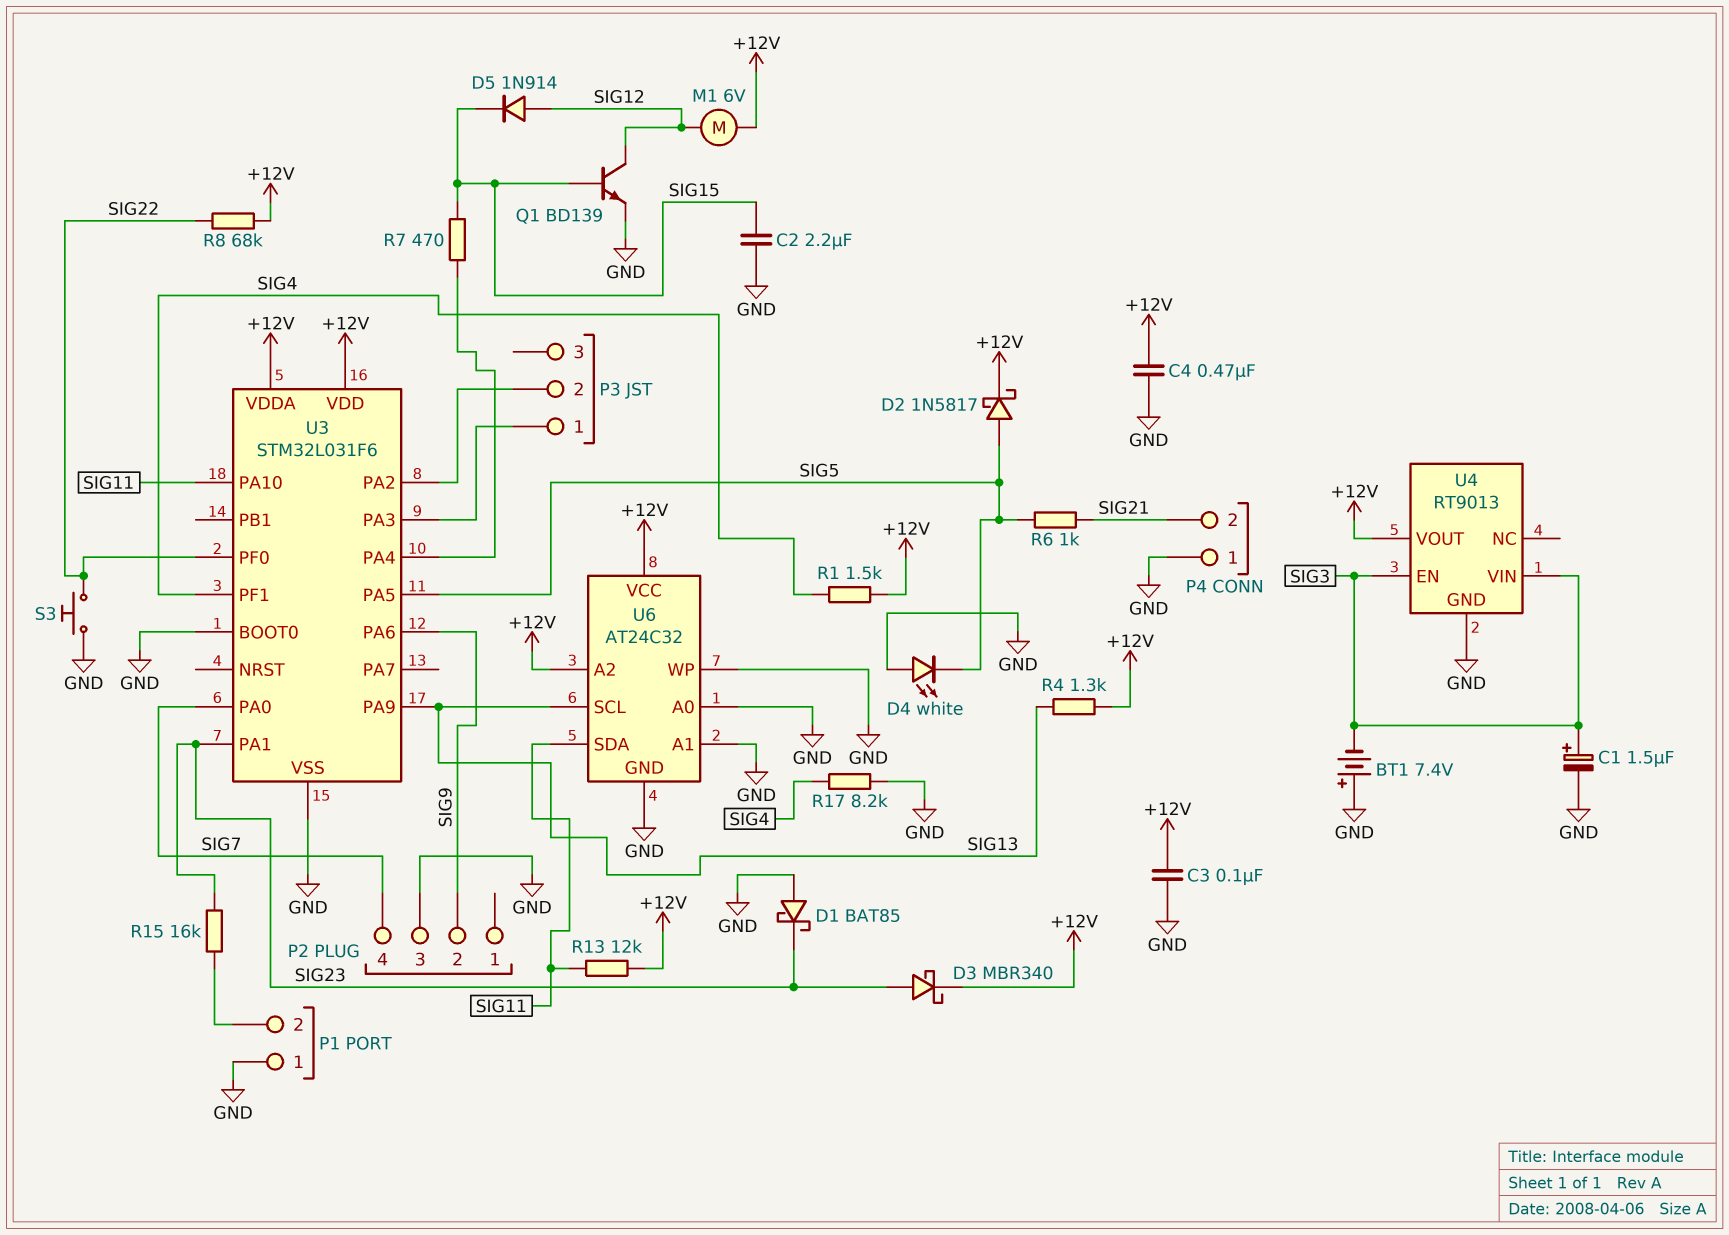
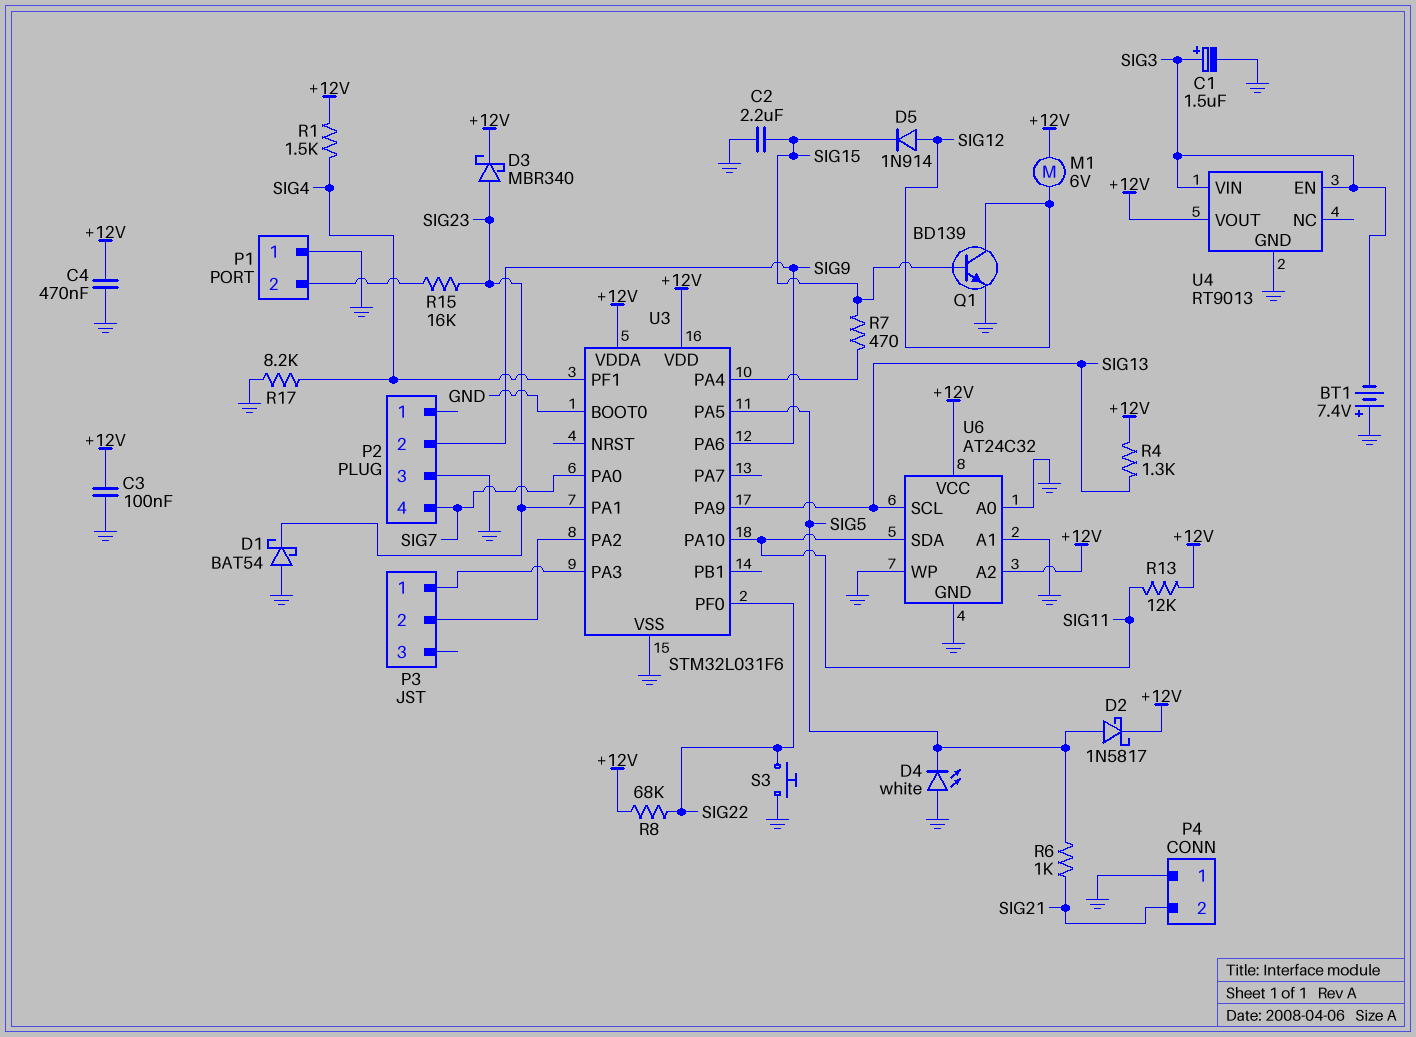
D1: schottky BAT85 (A GND, K SIG23) -> schottky BAT54 (A GND, K SIG23)

